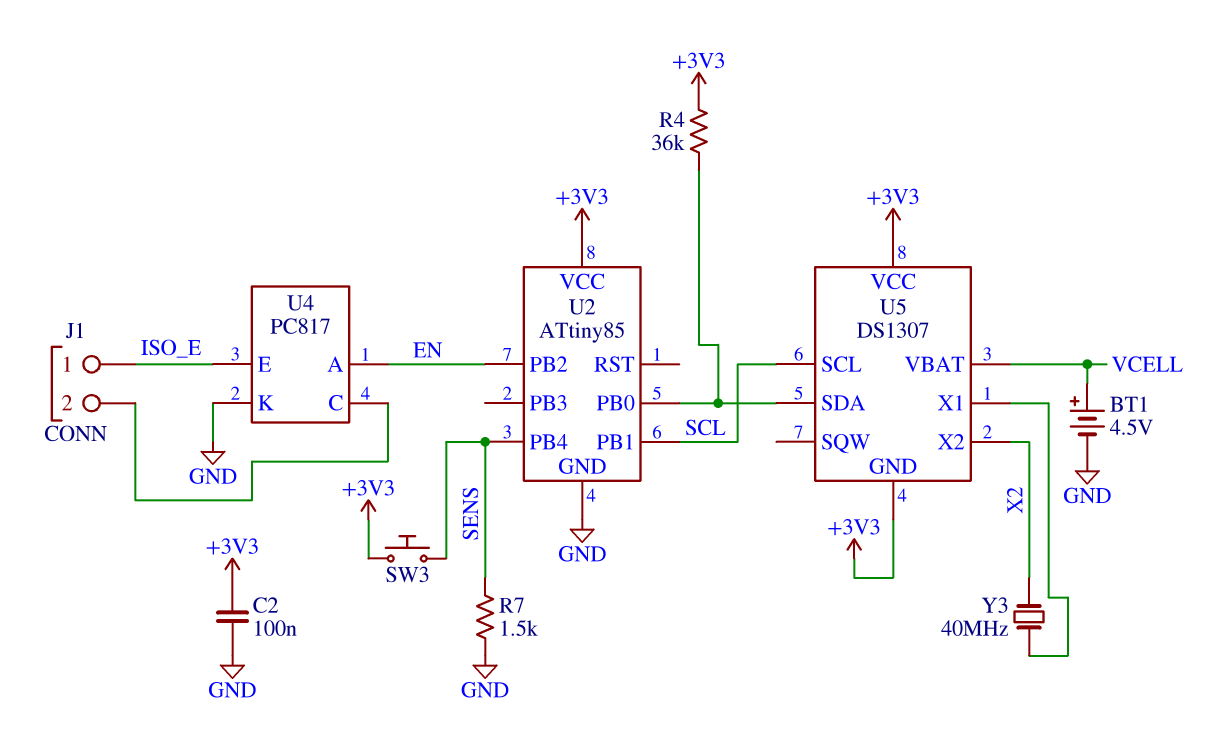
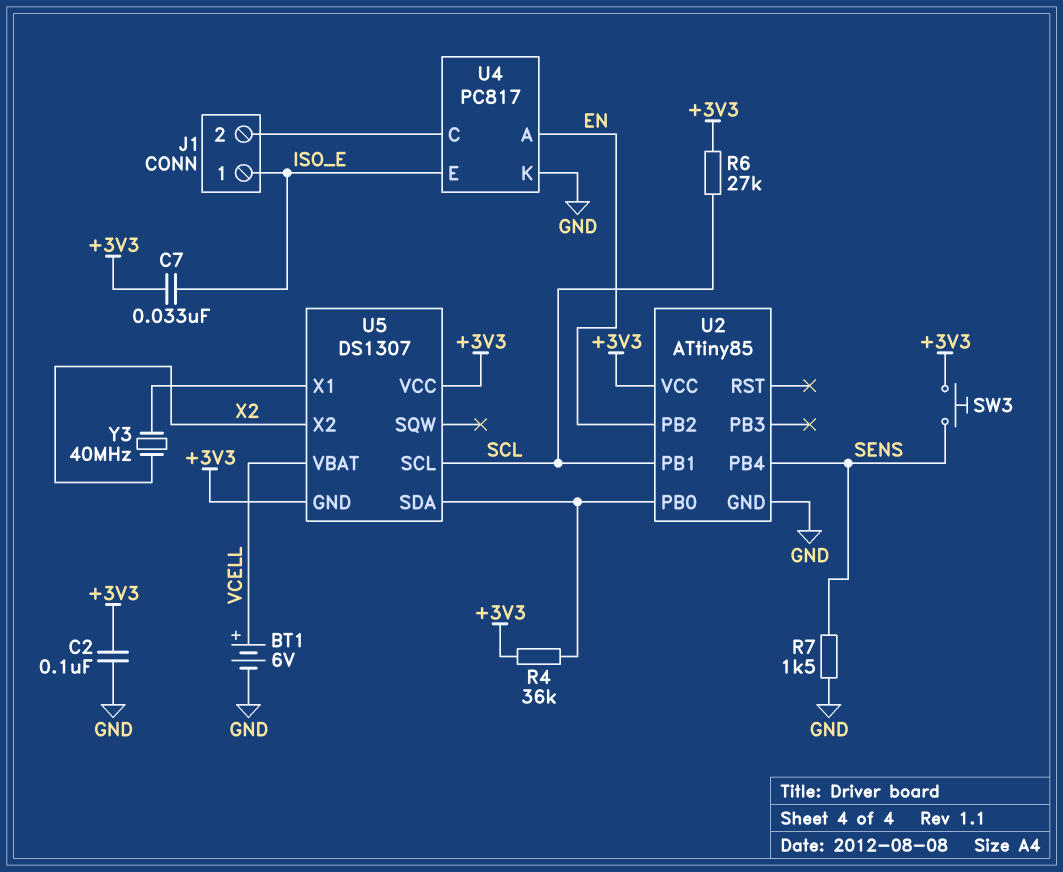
BT1: 4.5V (plus VCELL, minus GND) -> 6V (plus VCELL, minus GND)
C7: none -> 33nF (+3V3, ISO_E)
R6: none -> 27k (+3V3, SCL)

